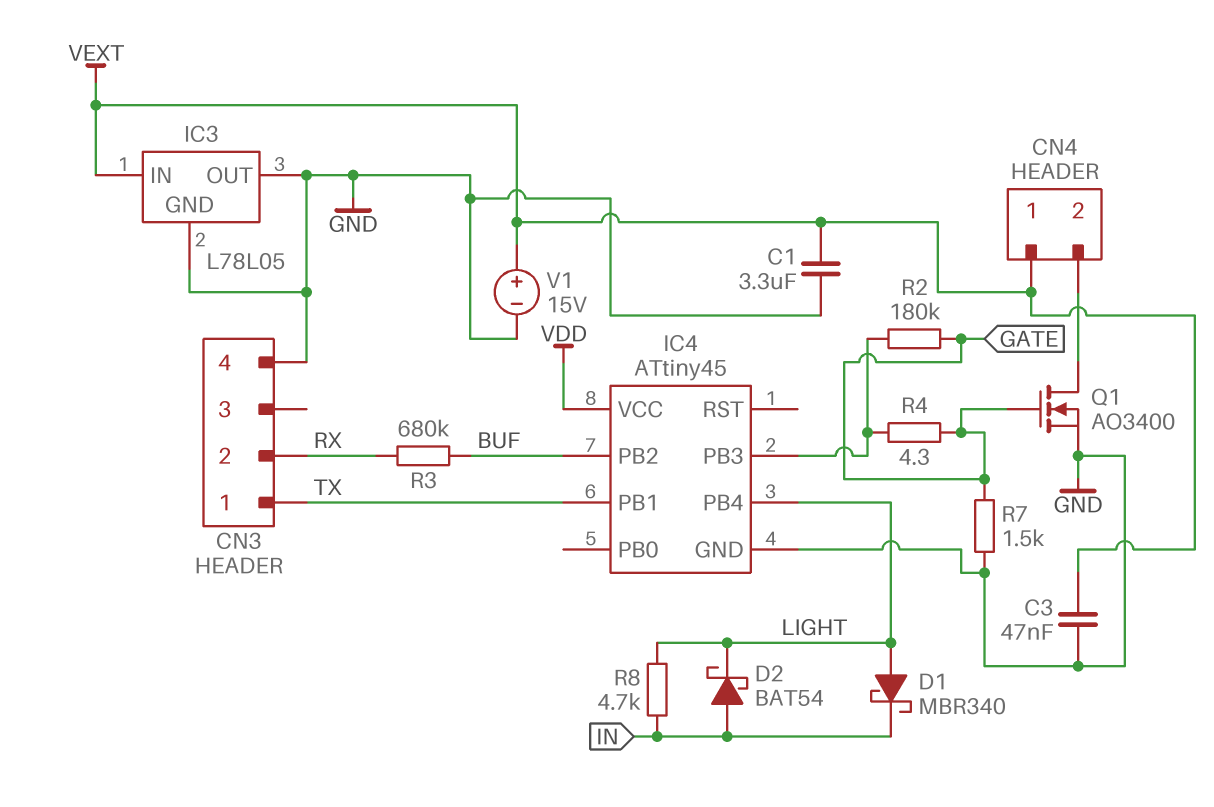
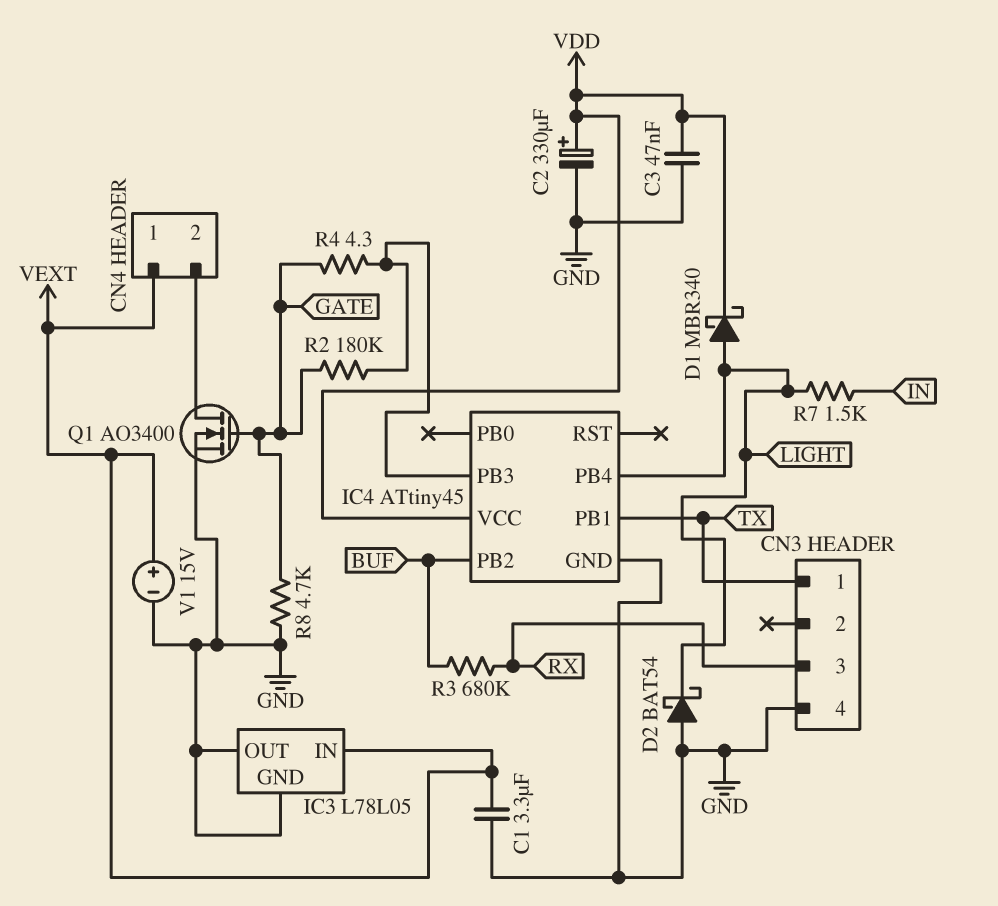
C2: none -> 330uF (plus VDD, minus GND)
C3: 47nF (GND, VEXT) -> 47nF (GND, VDD)
CN3 pin 2: RX -> none
CN3 pin 3: none -> RX
D1: schottky MBR340 (A LIGHT, K IN) -> schottky MBR340 (A LIGHT, K VDD)
D2: schottky BAT54 (A IN, K LIGHT) -> schottky BAT54 (A GND, K LIGHT)
R7: 1.5k (GATE, GND) -> 1.5k (IN, LIGHT)
R8: 4.7k (IN, LIGHT) -> 4.7k (GATE, GND)

